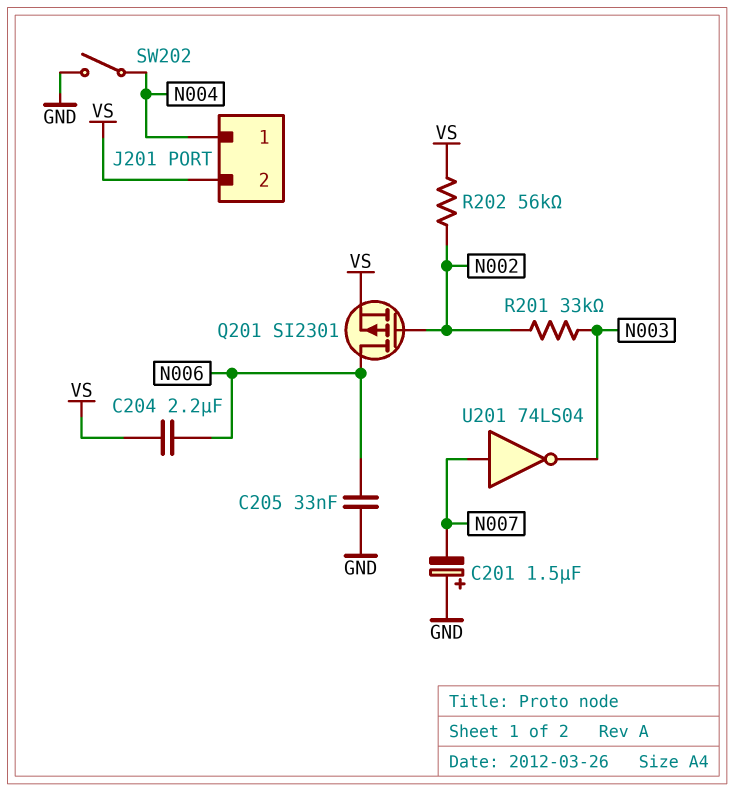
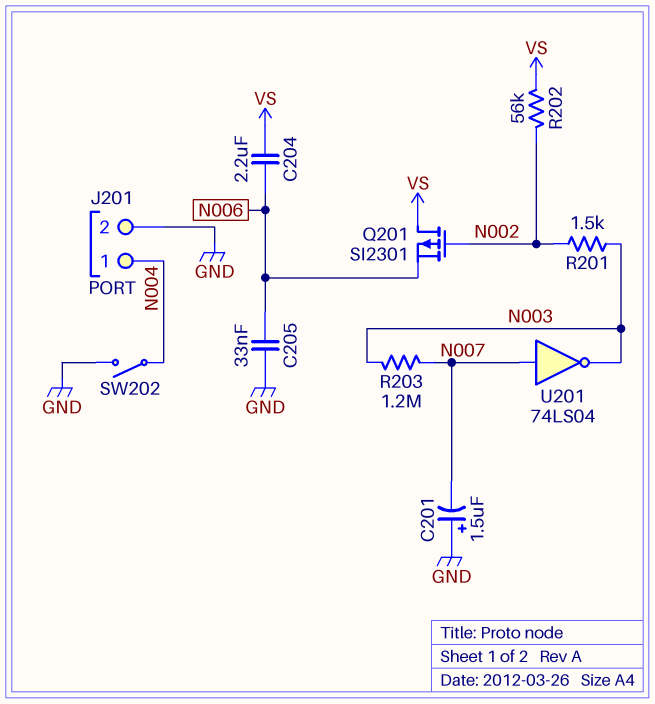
J201 pin 2: VS -> GND
Q201: PMOS SI2301 (G N002, D N006, S VS) -> PMOS SI2301 (G N002, D VS, S N006)
R201: 33k (N002, N003) -> 1.5k (N002, N003)
R203: none -> 1.2M (N003, N007)

